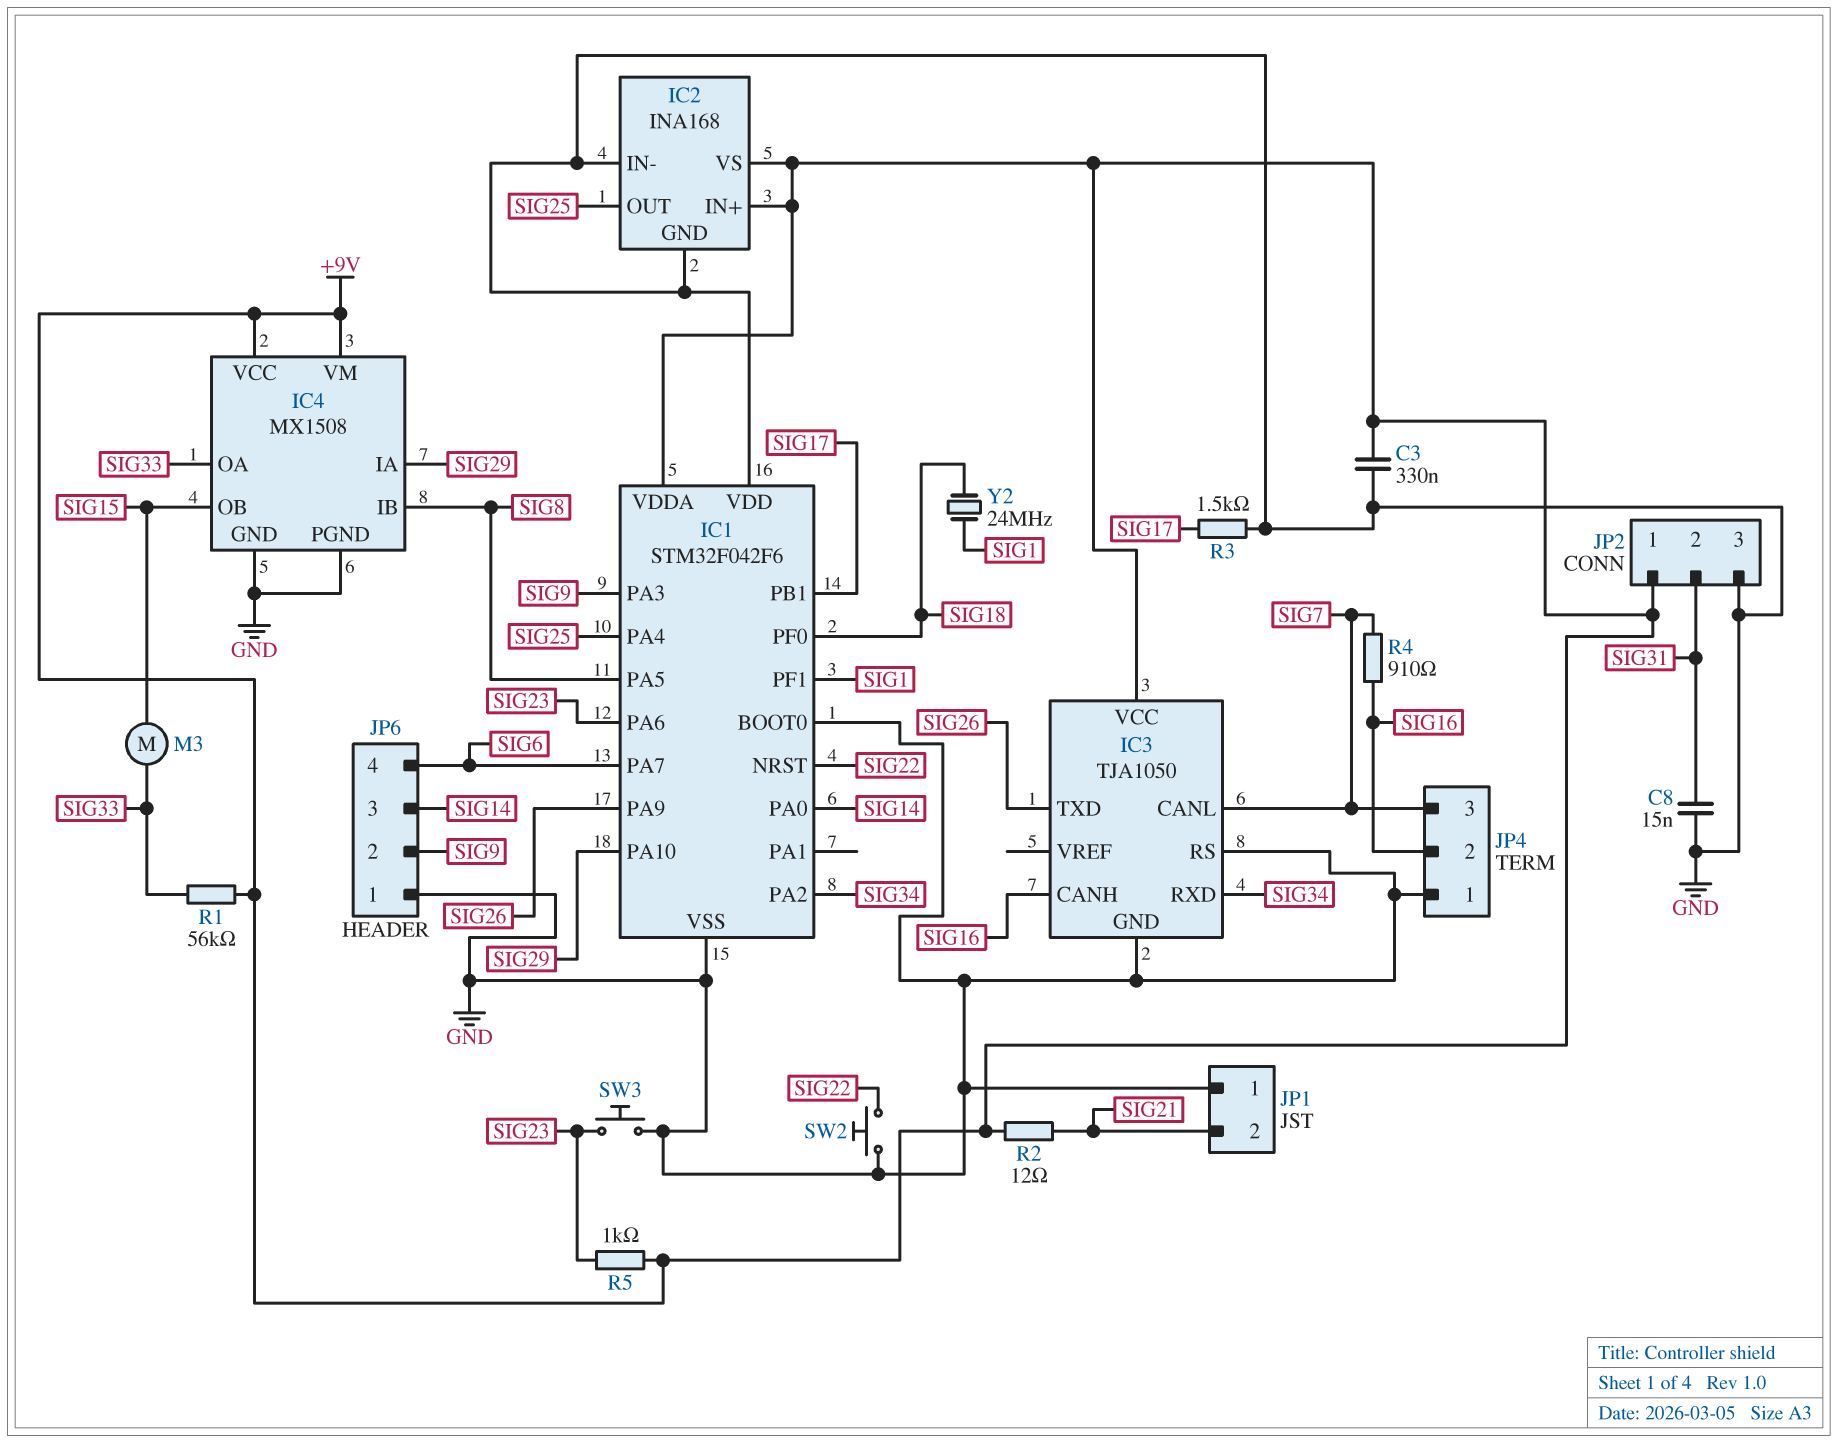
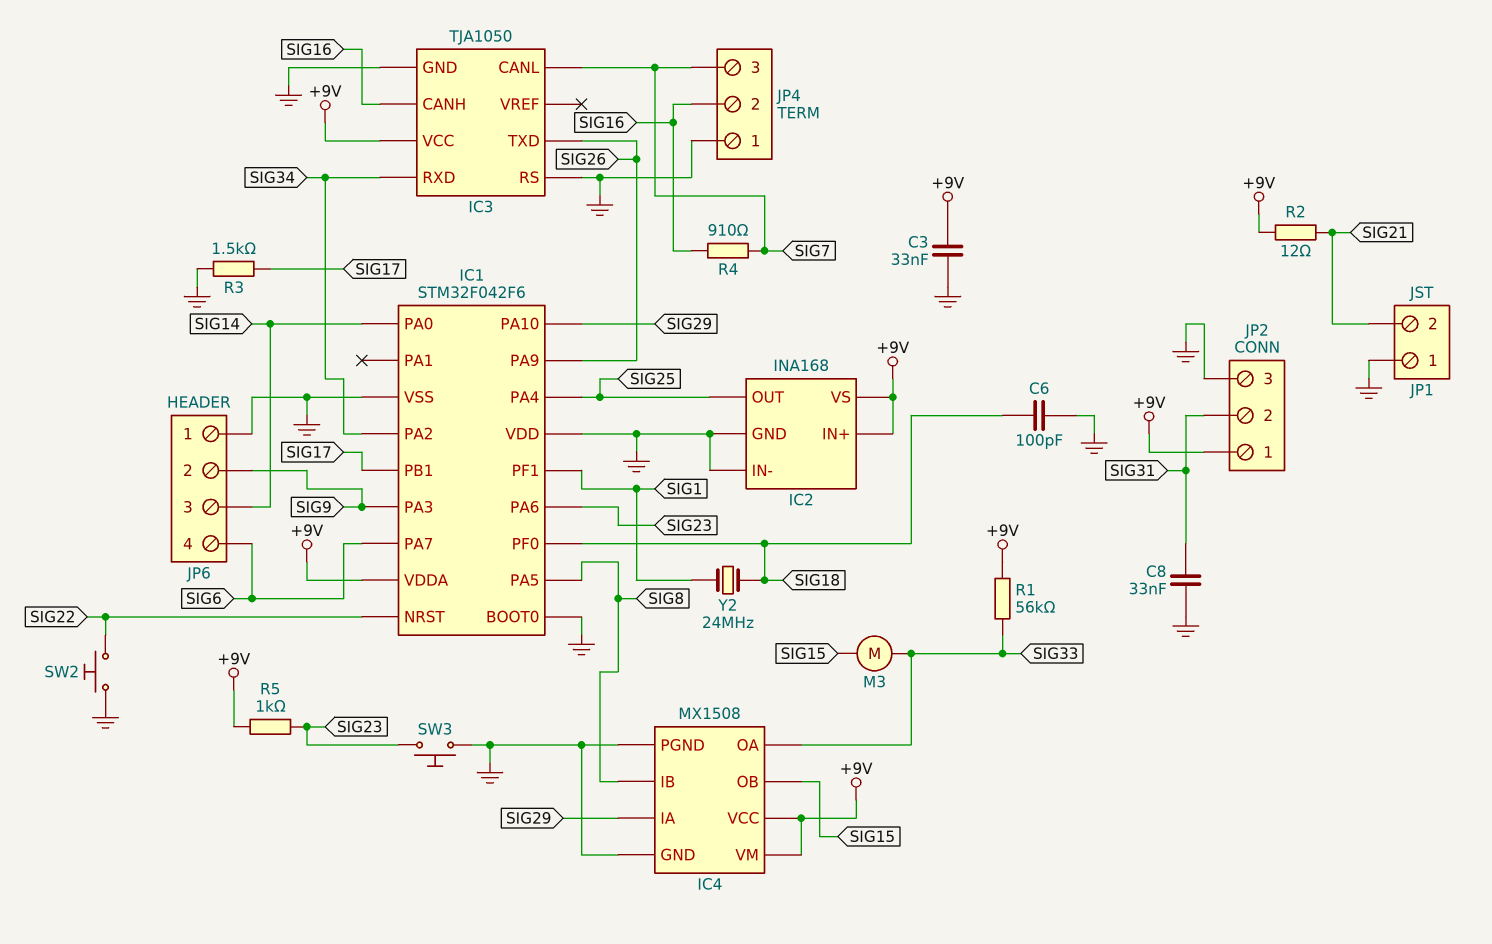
C3: 330nF (+9V, GND) -> 33nF (+9V, GND)
C6: none -> 100pF (GND, SIG18)
C8: 15nF (GND, SIG31) -> 33nF (GND, SIG31)

